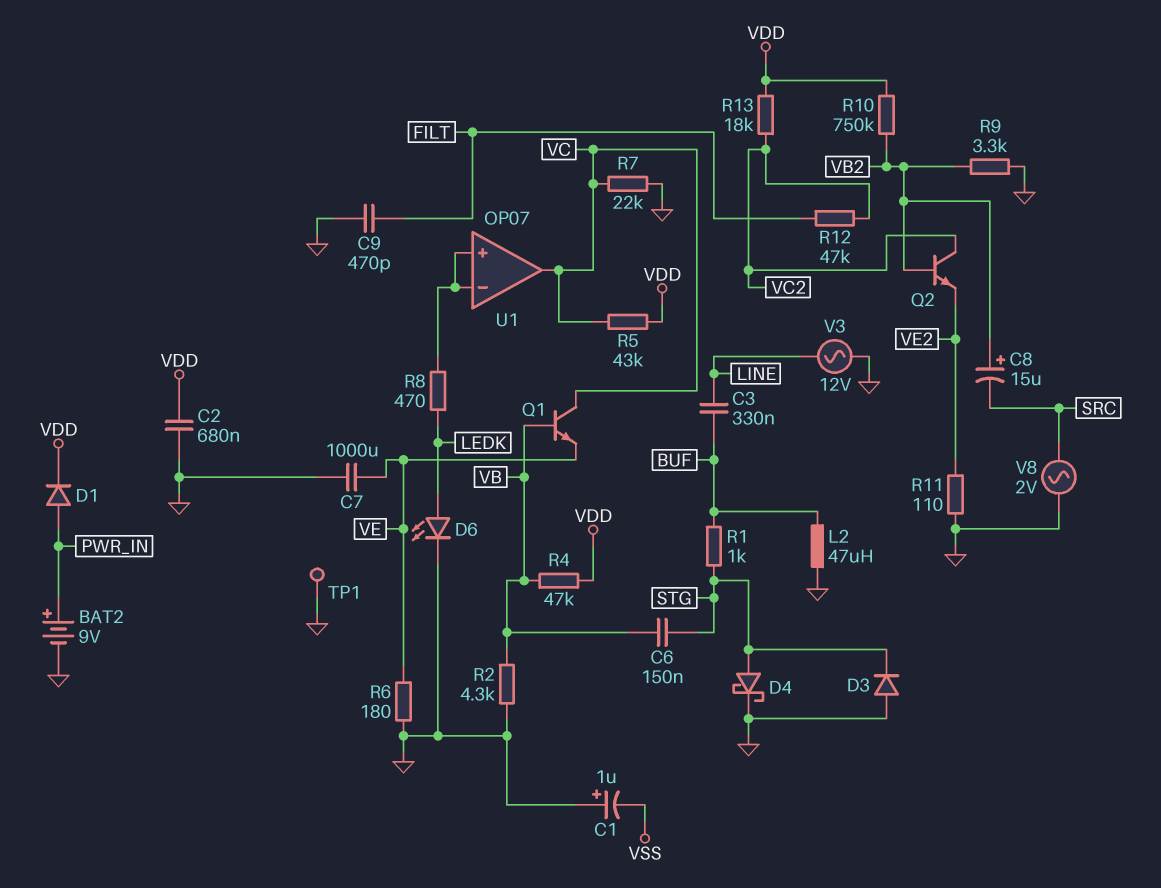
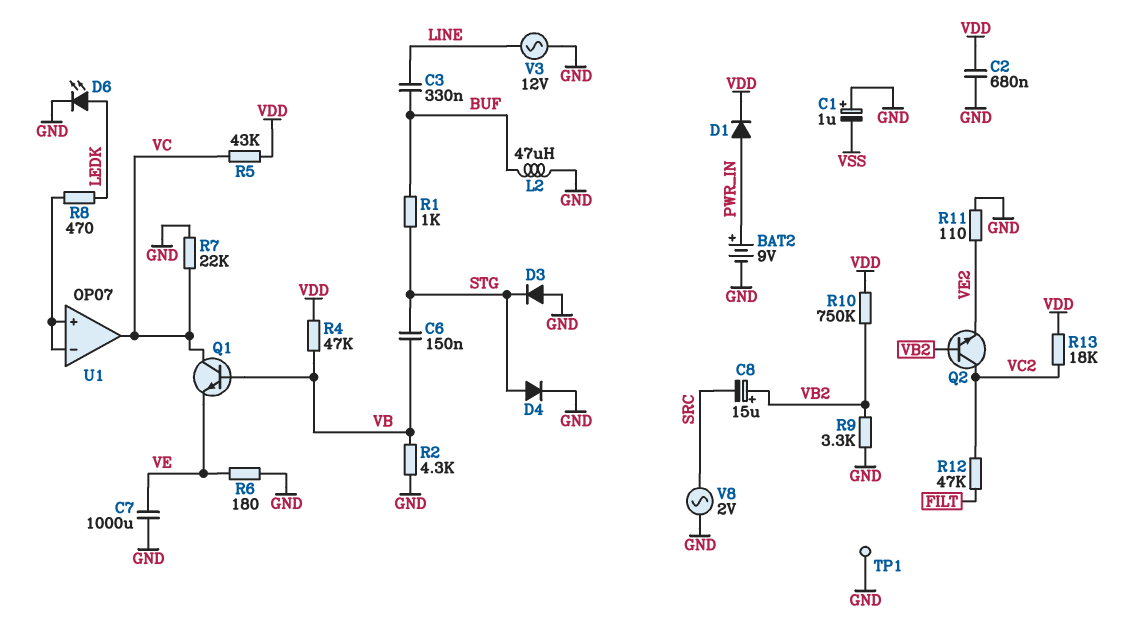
C9: 470pF (FILT, GND) -> none
D4: schottky (A STG, K GND) -> diode (A STG, K GND)

